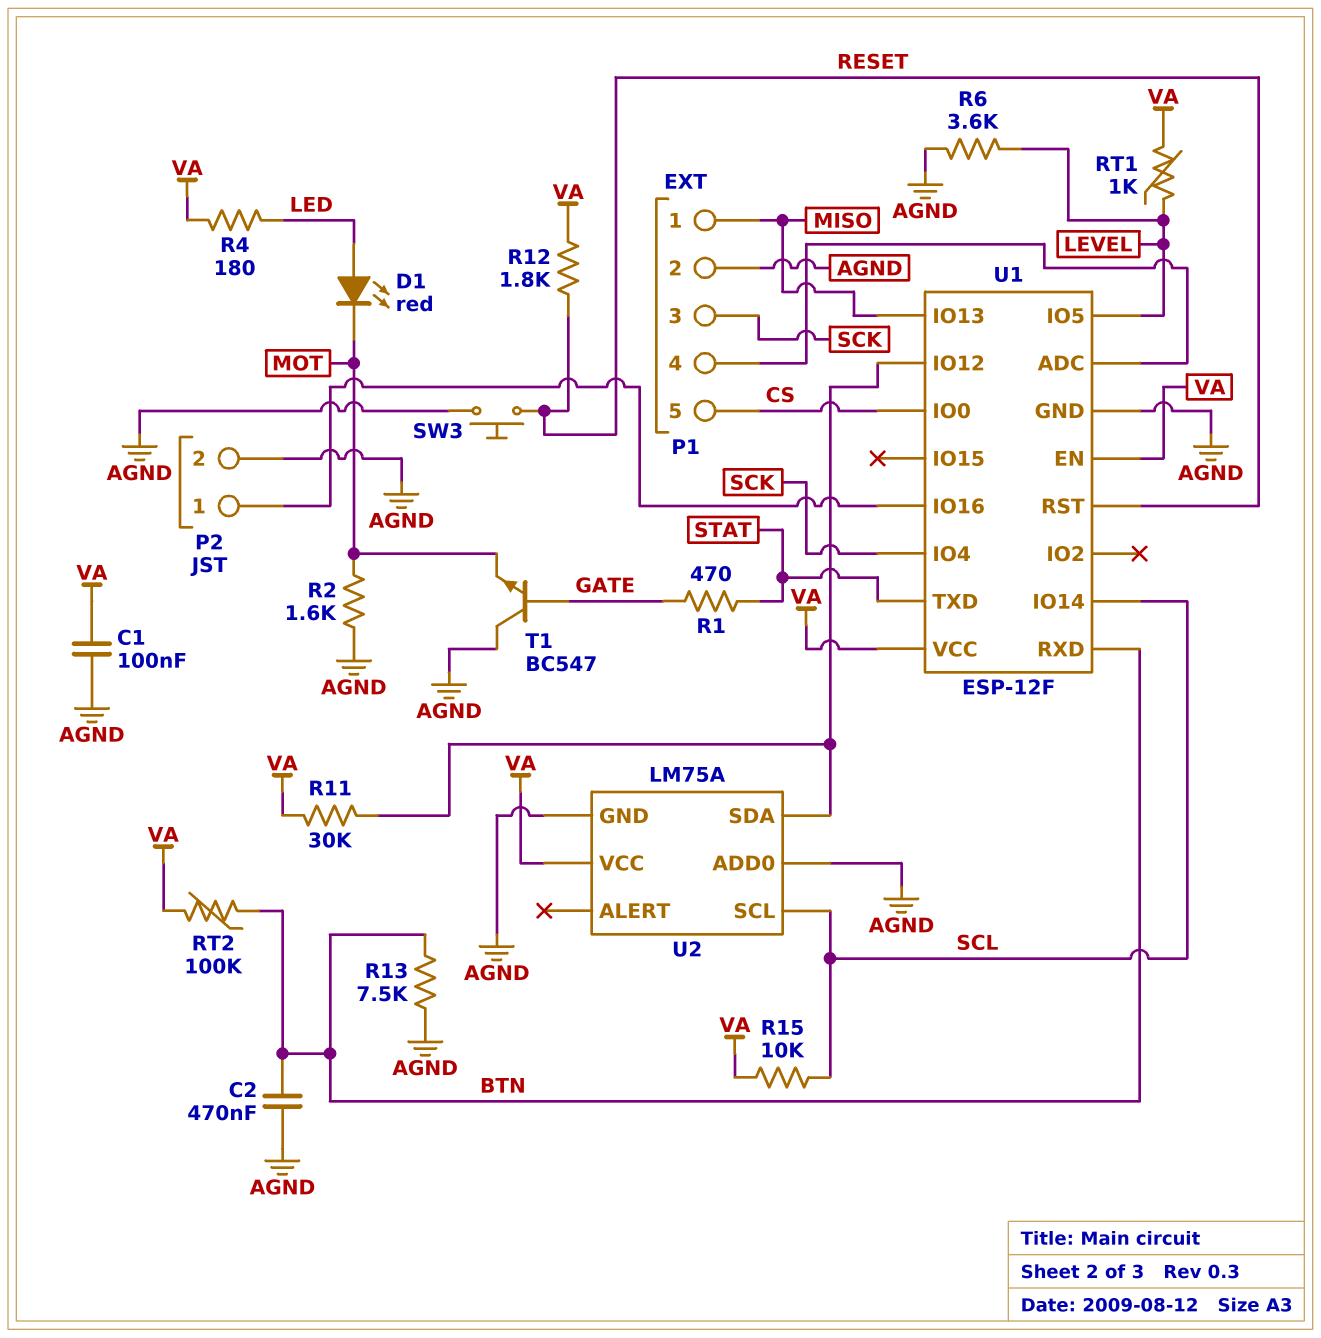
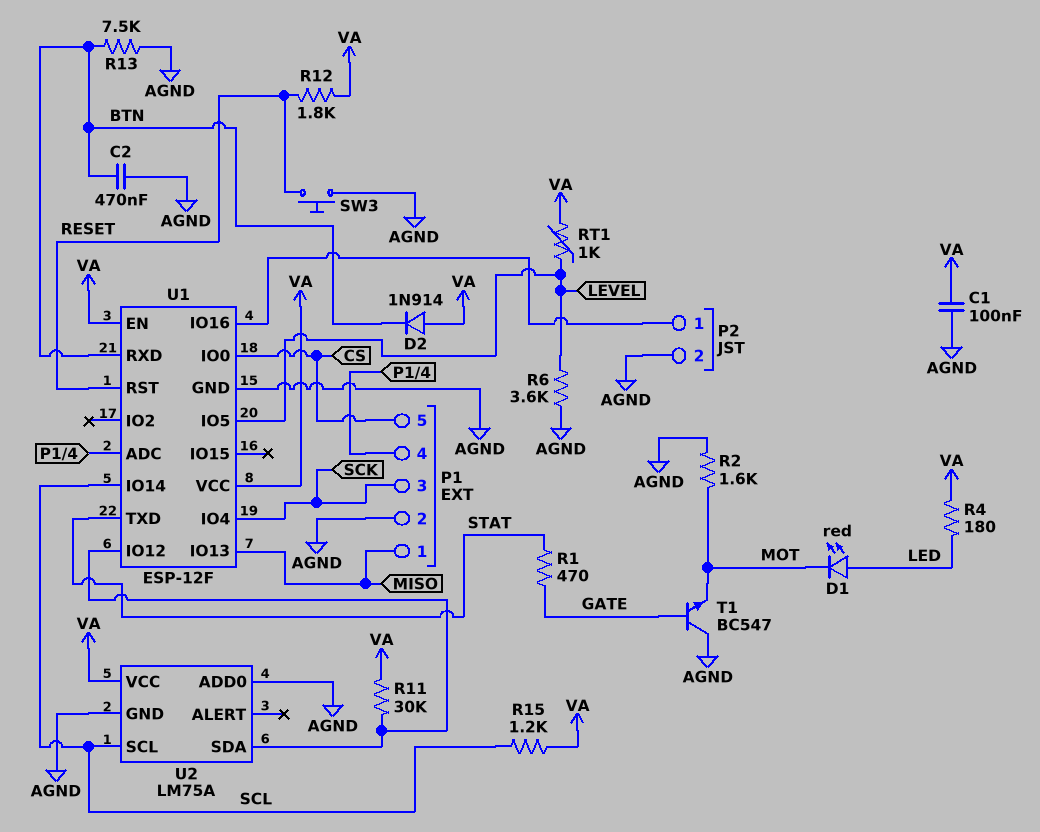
D2: none -> diode 1N914 (A VA, K BTN)
R15: 10k (SCL, VA) -> 1.2k (SCL, VA)
RT2: 100k (BTN, VA) -> none

